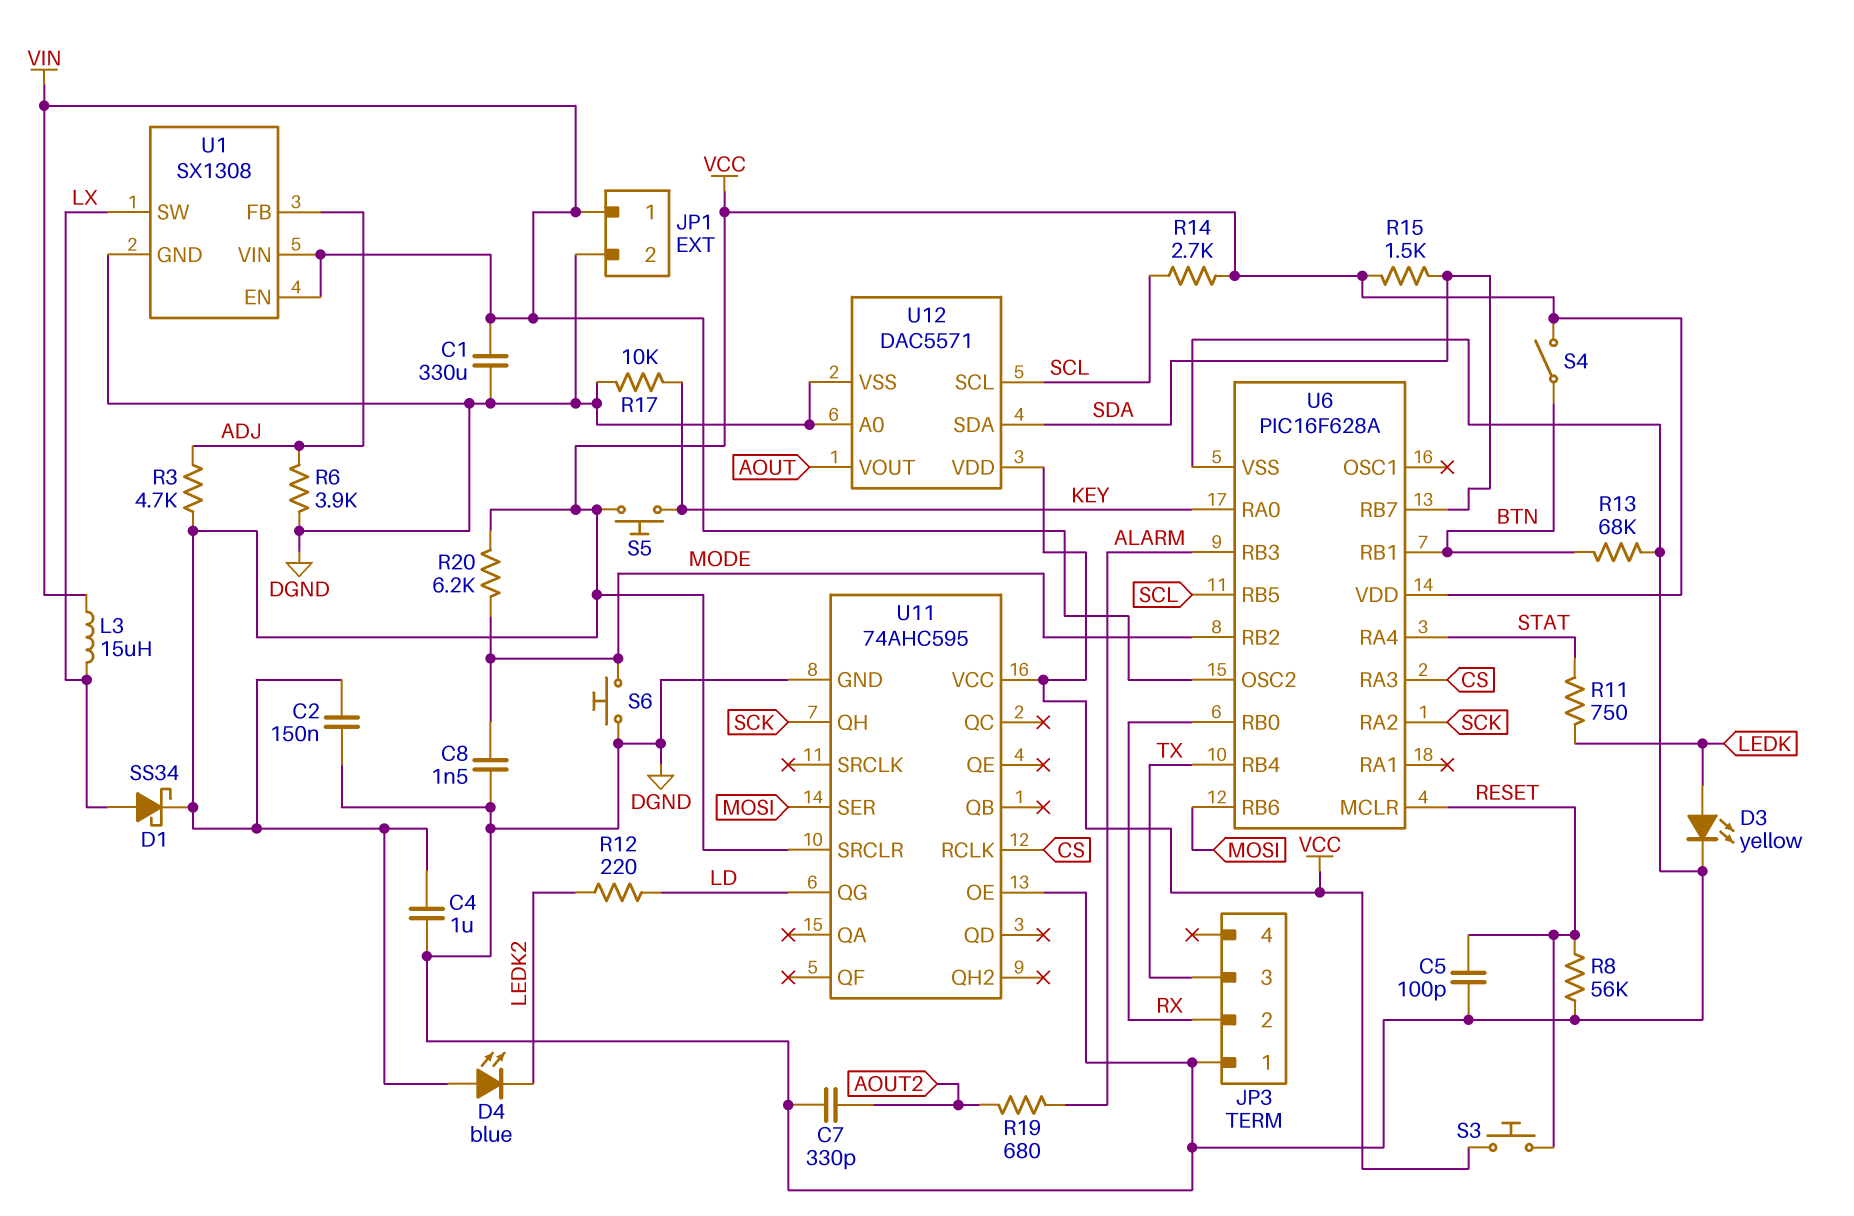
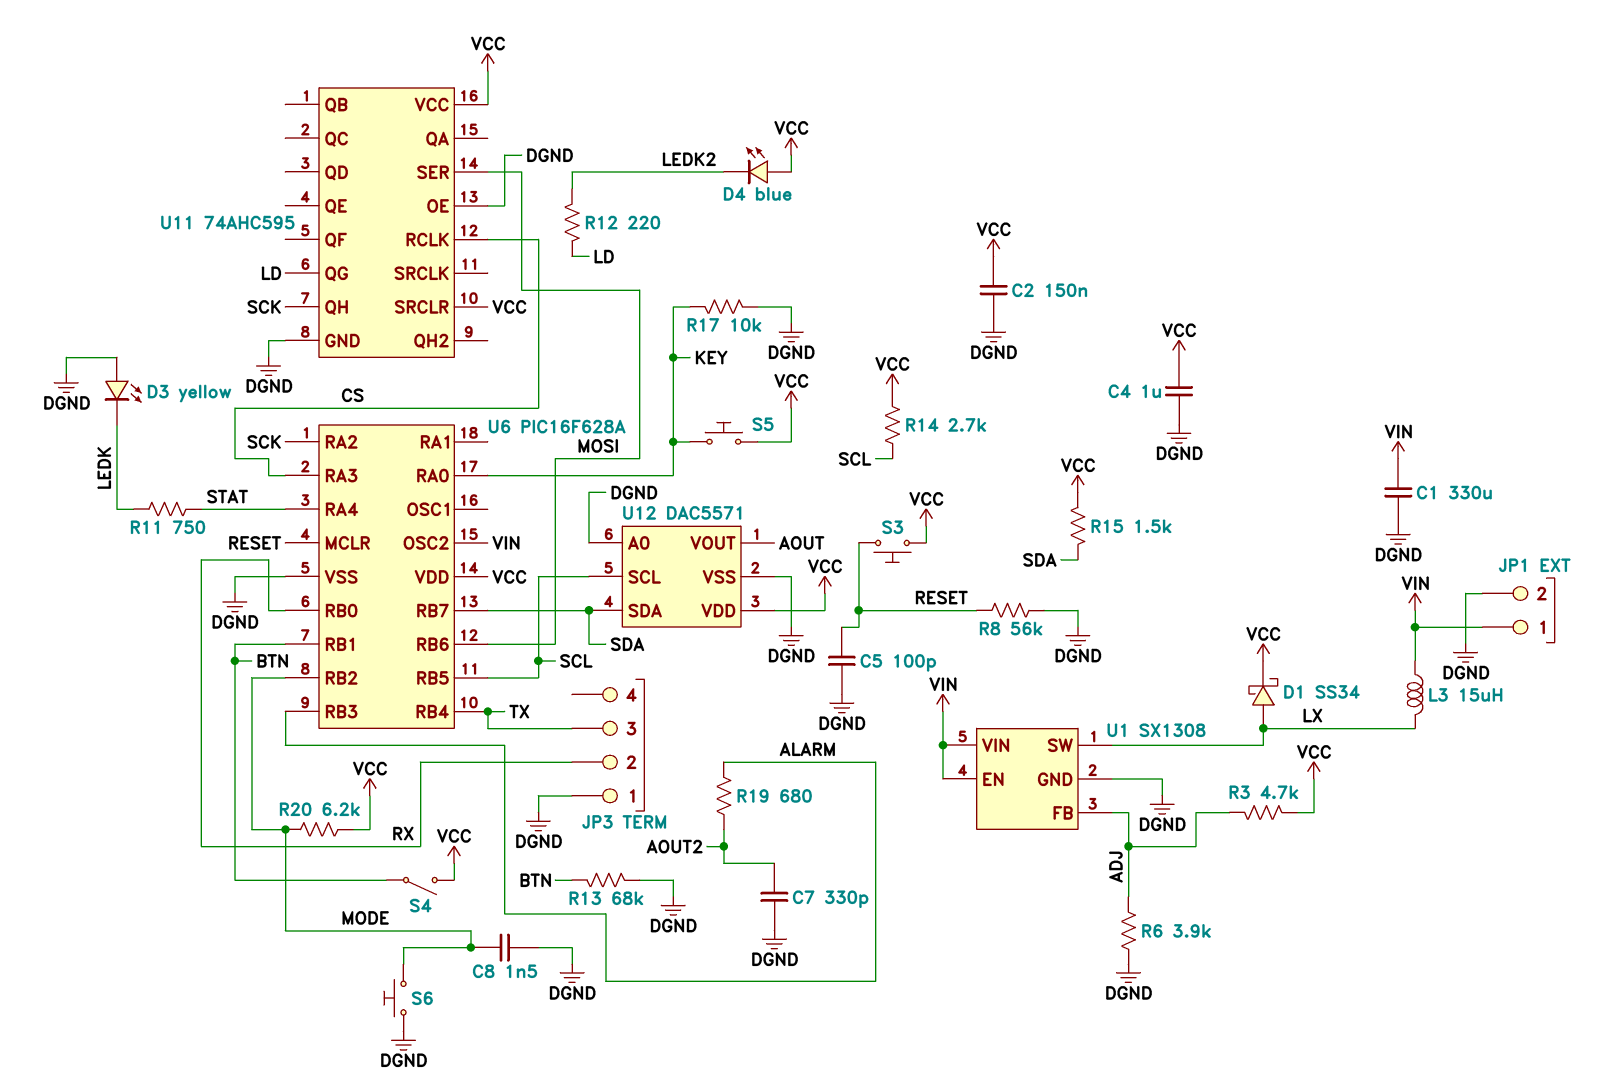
D3: LED yellow (A LEDK, K DGND) -> LED yellow (A DGND, K LEDK)

